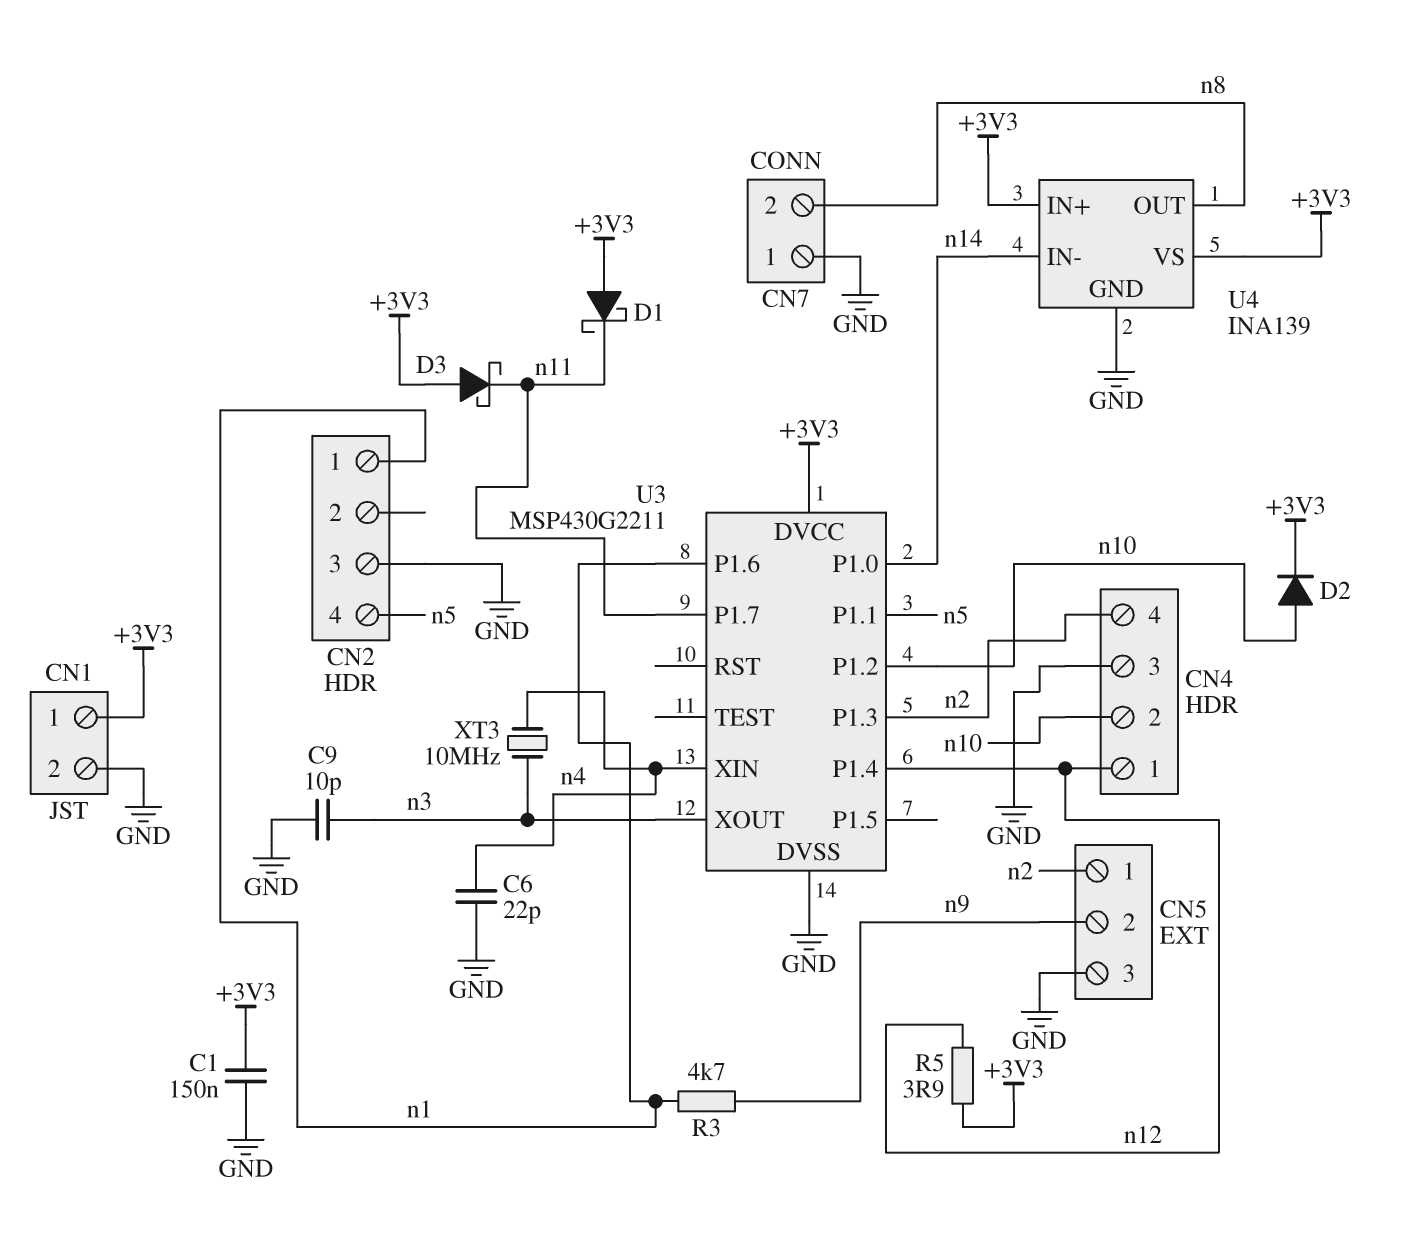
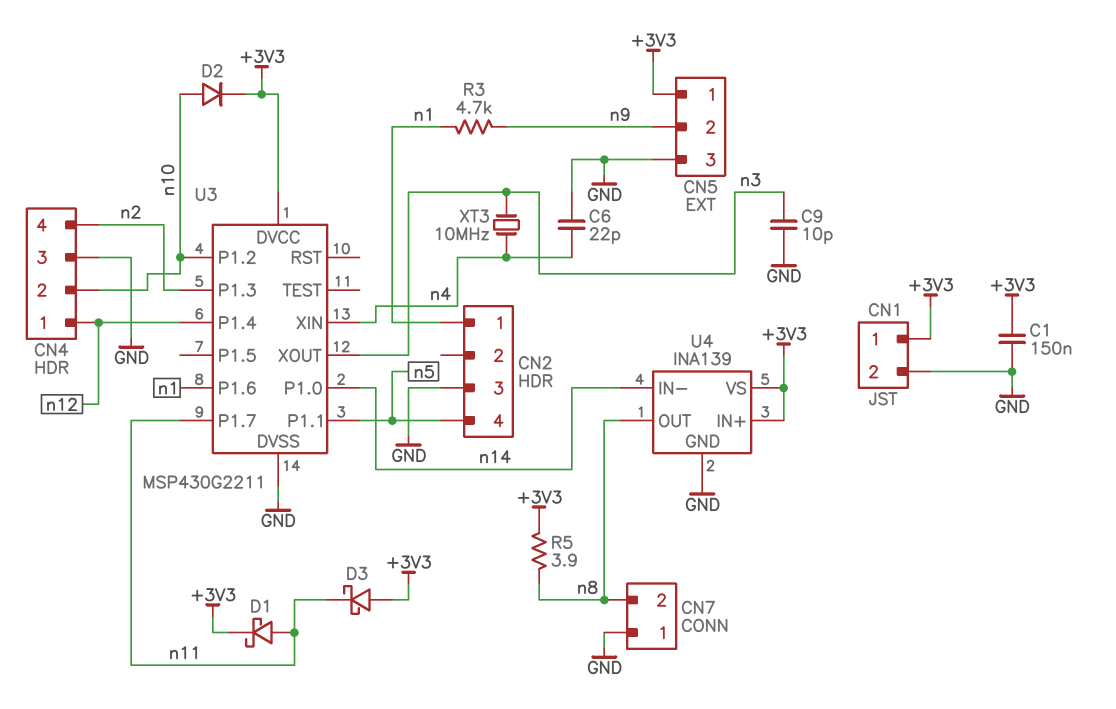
CN5 pin 1: n2 -> +3V3
D1: schottky (A +3V3, K n11) -> schottky (A n11, K +3V3)
R5: 3.9 (+3V3, n12) -> 3.9 (+3V3, n8)

